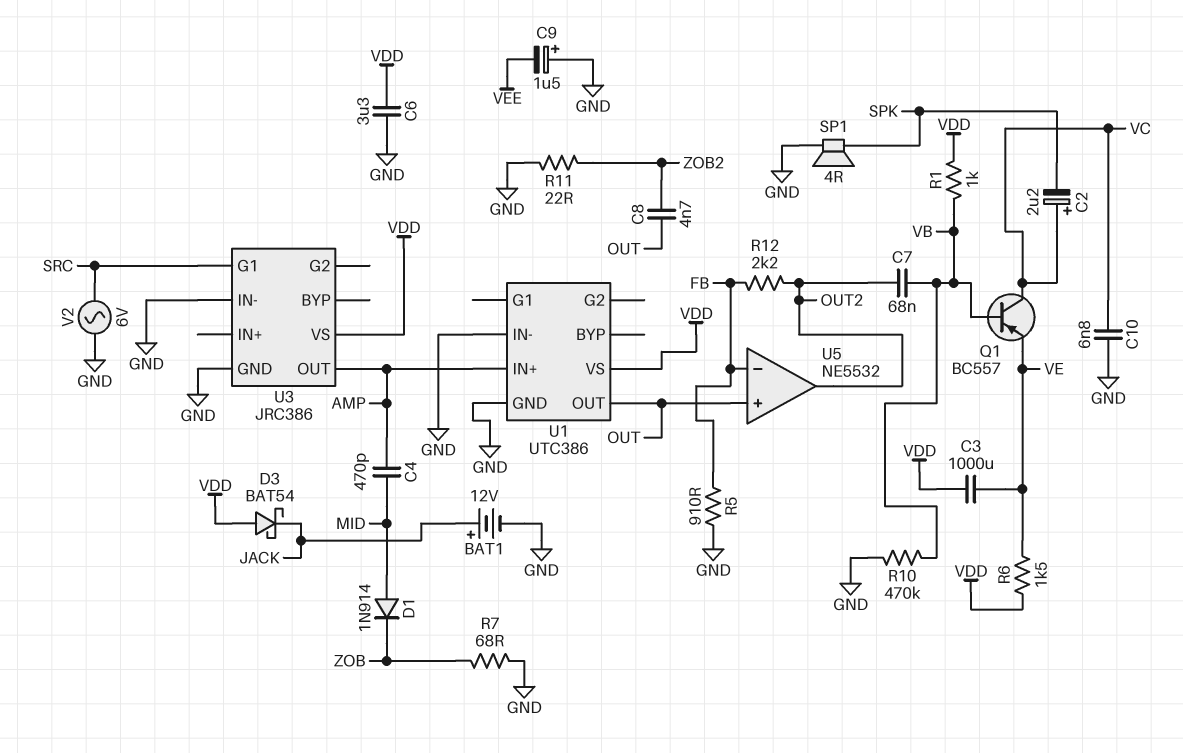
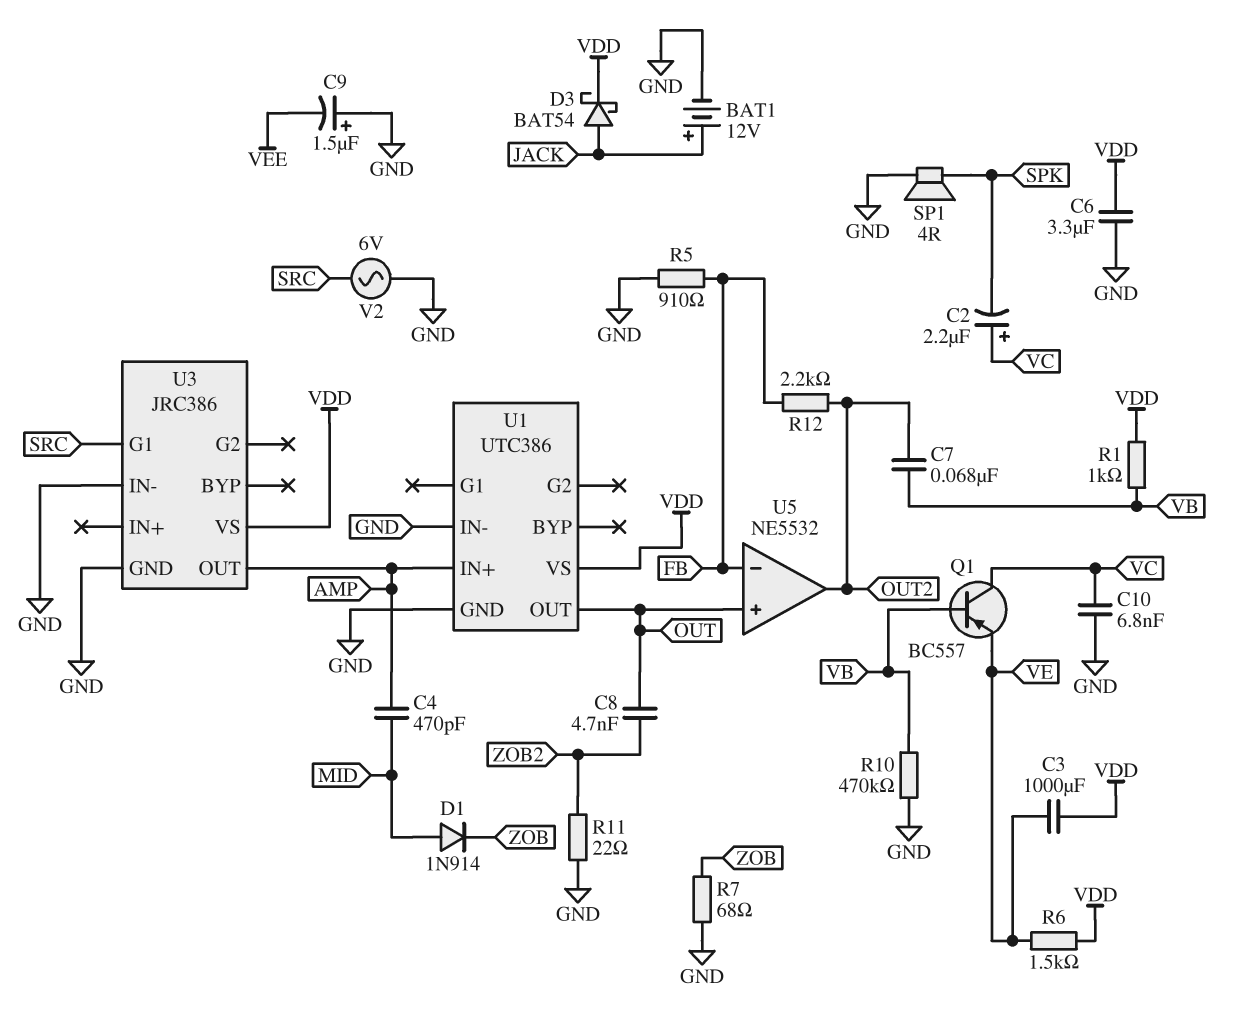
D3: schottky BAT54 (A VDD, K JACK) -> schottky BAT54 (A JACK, K VDD)

